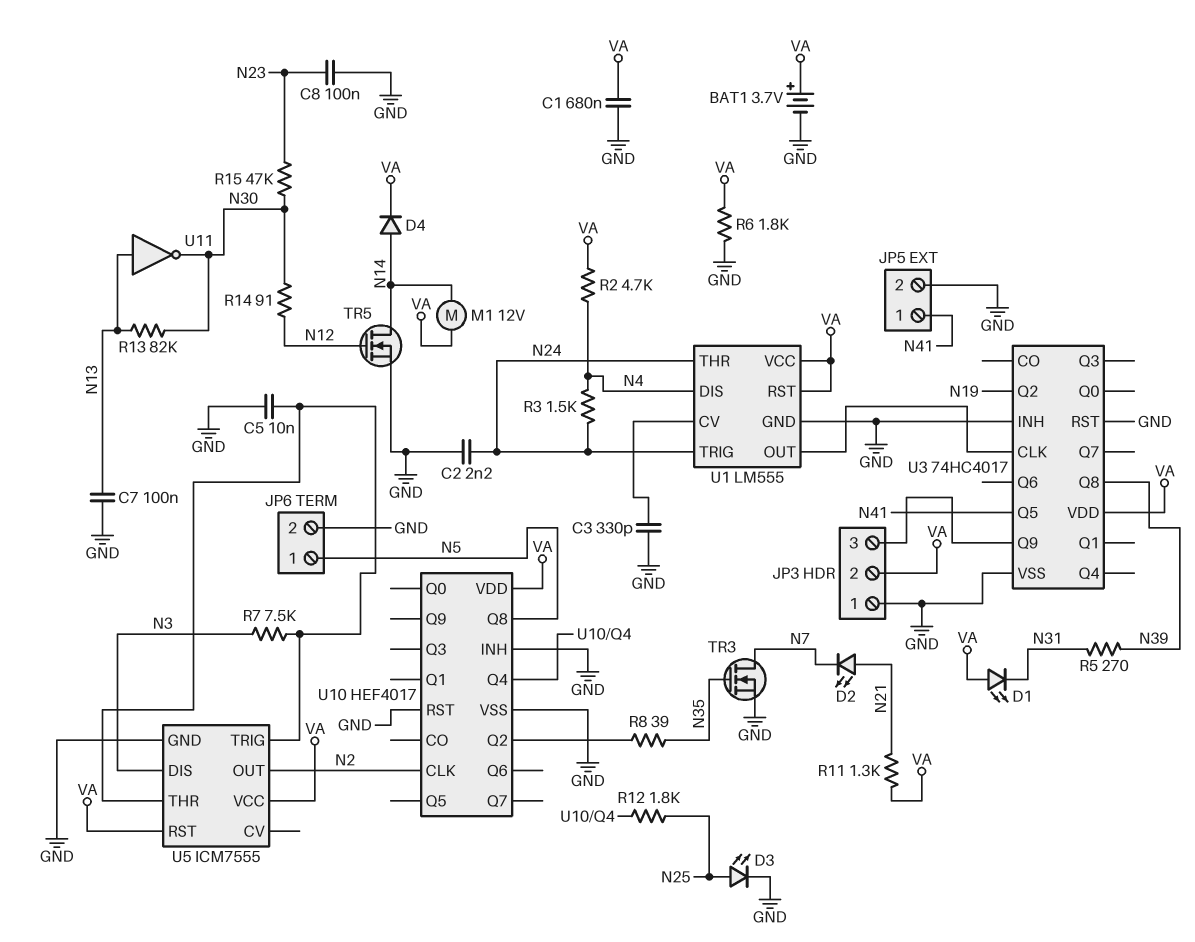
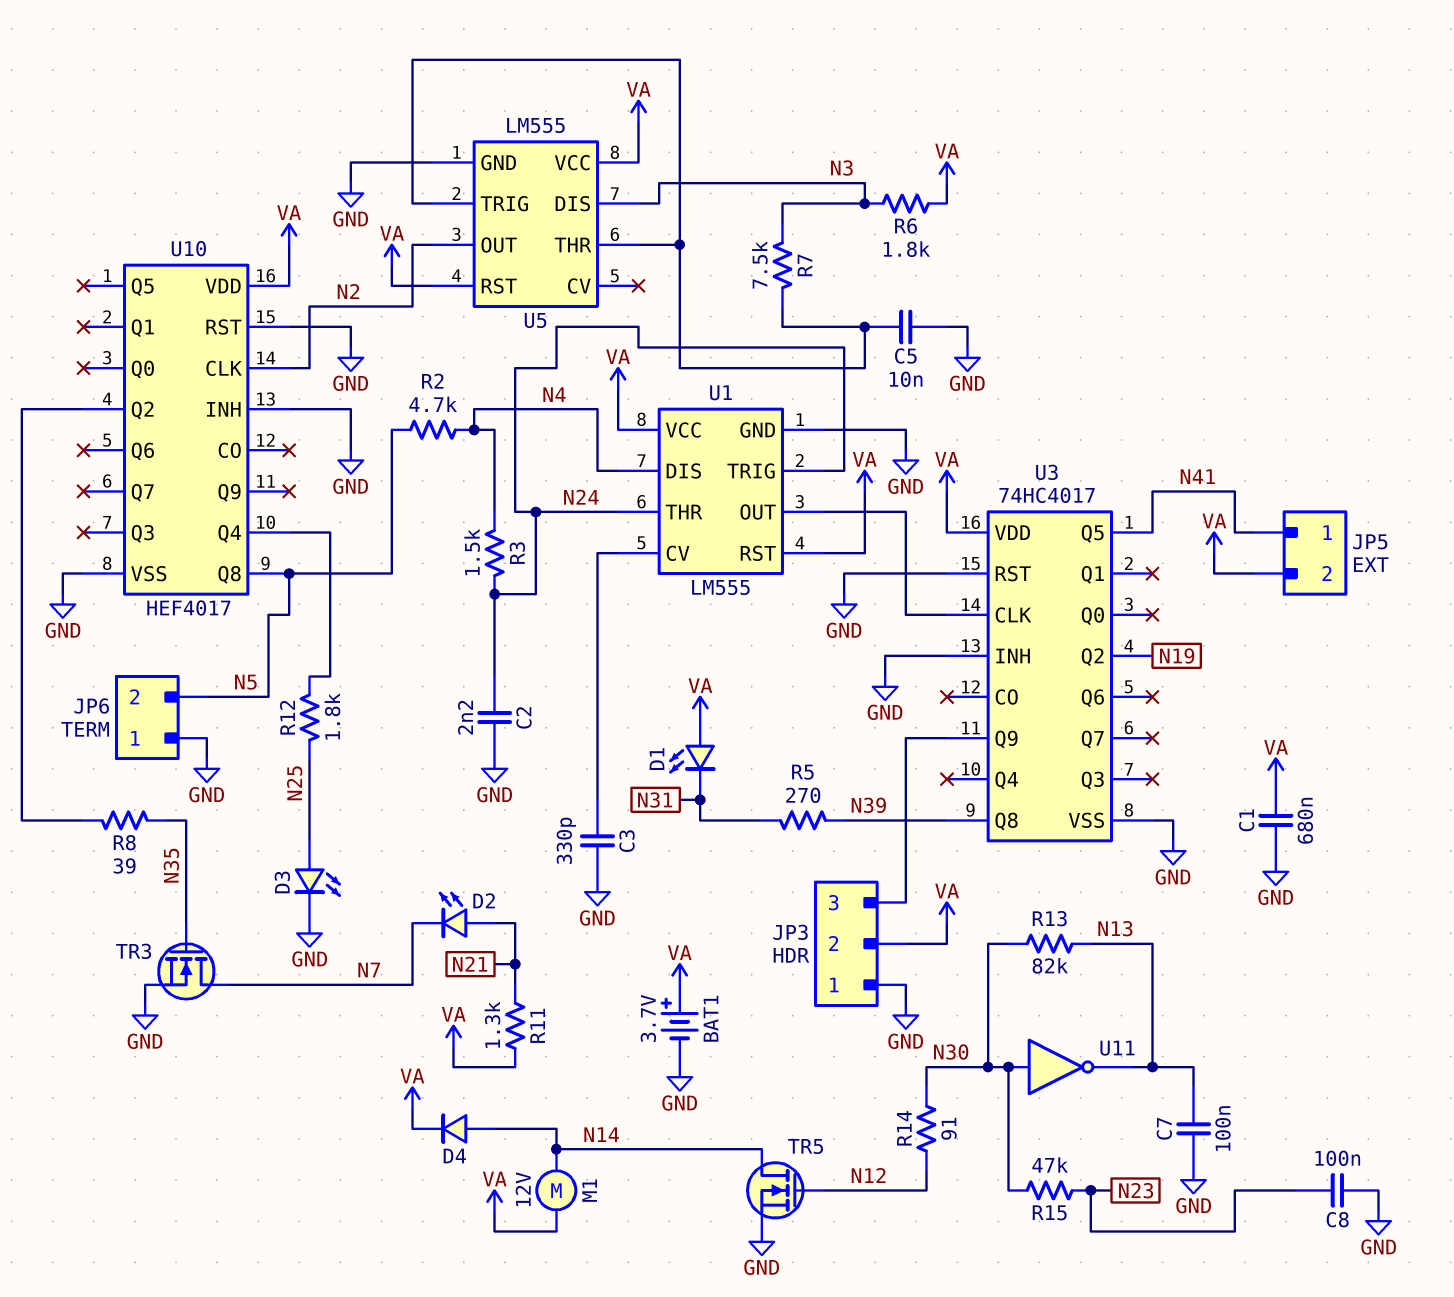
JP5 pin 2: GND -> VA
JP6 pin 1: N5 -> GND
JP6 pin 2: GND -> N5
R2: 4.7k (N4, VA) -> 4.7k (N4, N5)
R6: 1.8k (GND, VA) -> 1.8k (N3, VA)
U5: ICM7555 -> LM555
U11: NOT (in N13, out N30) -> NOT (in N30, out N13)

